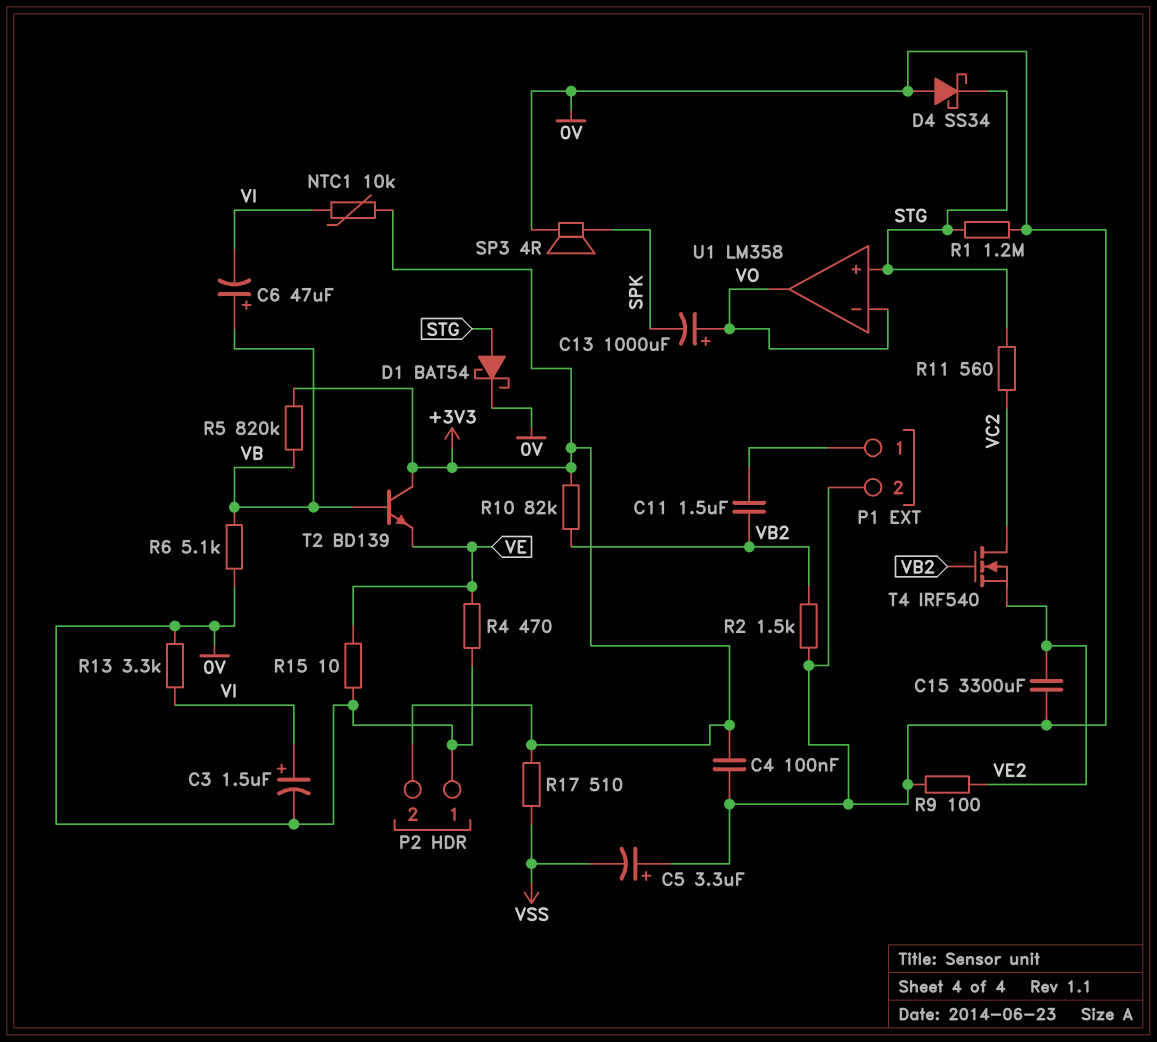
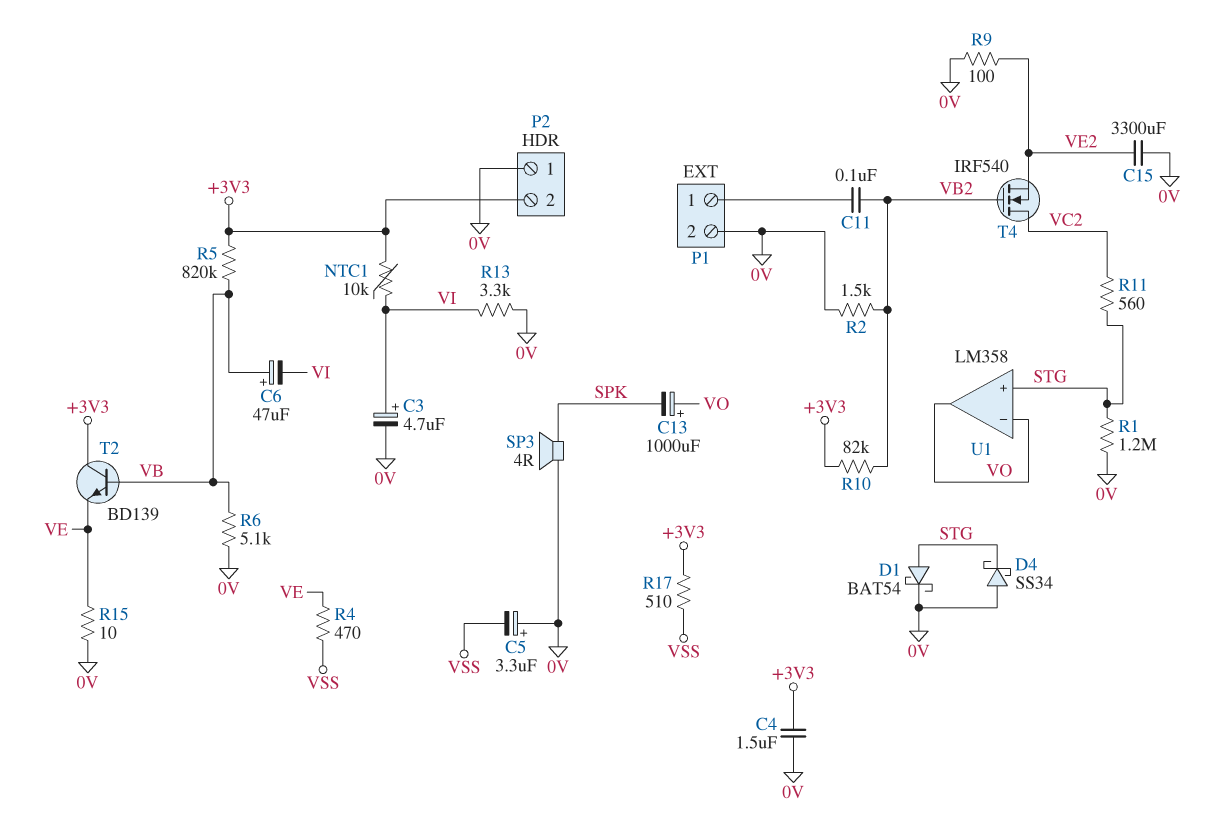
C3: 1.5uF (plus VI, minus 0V) -> 4.7uF (plus VI, minus 0V)
C4: 100nF (+3V3, 0V) -> 1.5uF (+3V3, 0V)
C11: 1.5uF (P1/1, VB2) -> 100nF (P1/1, VB2)
R4: 470 (0V, VE) -> 470 (VE, VSS)

